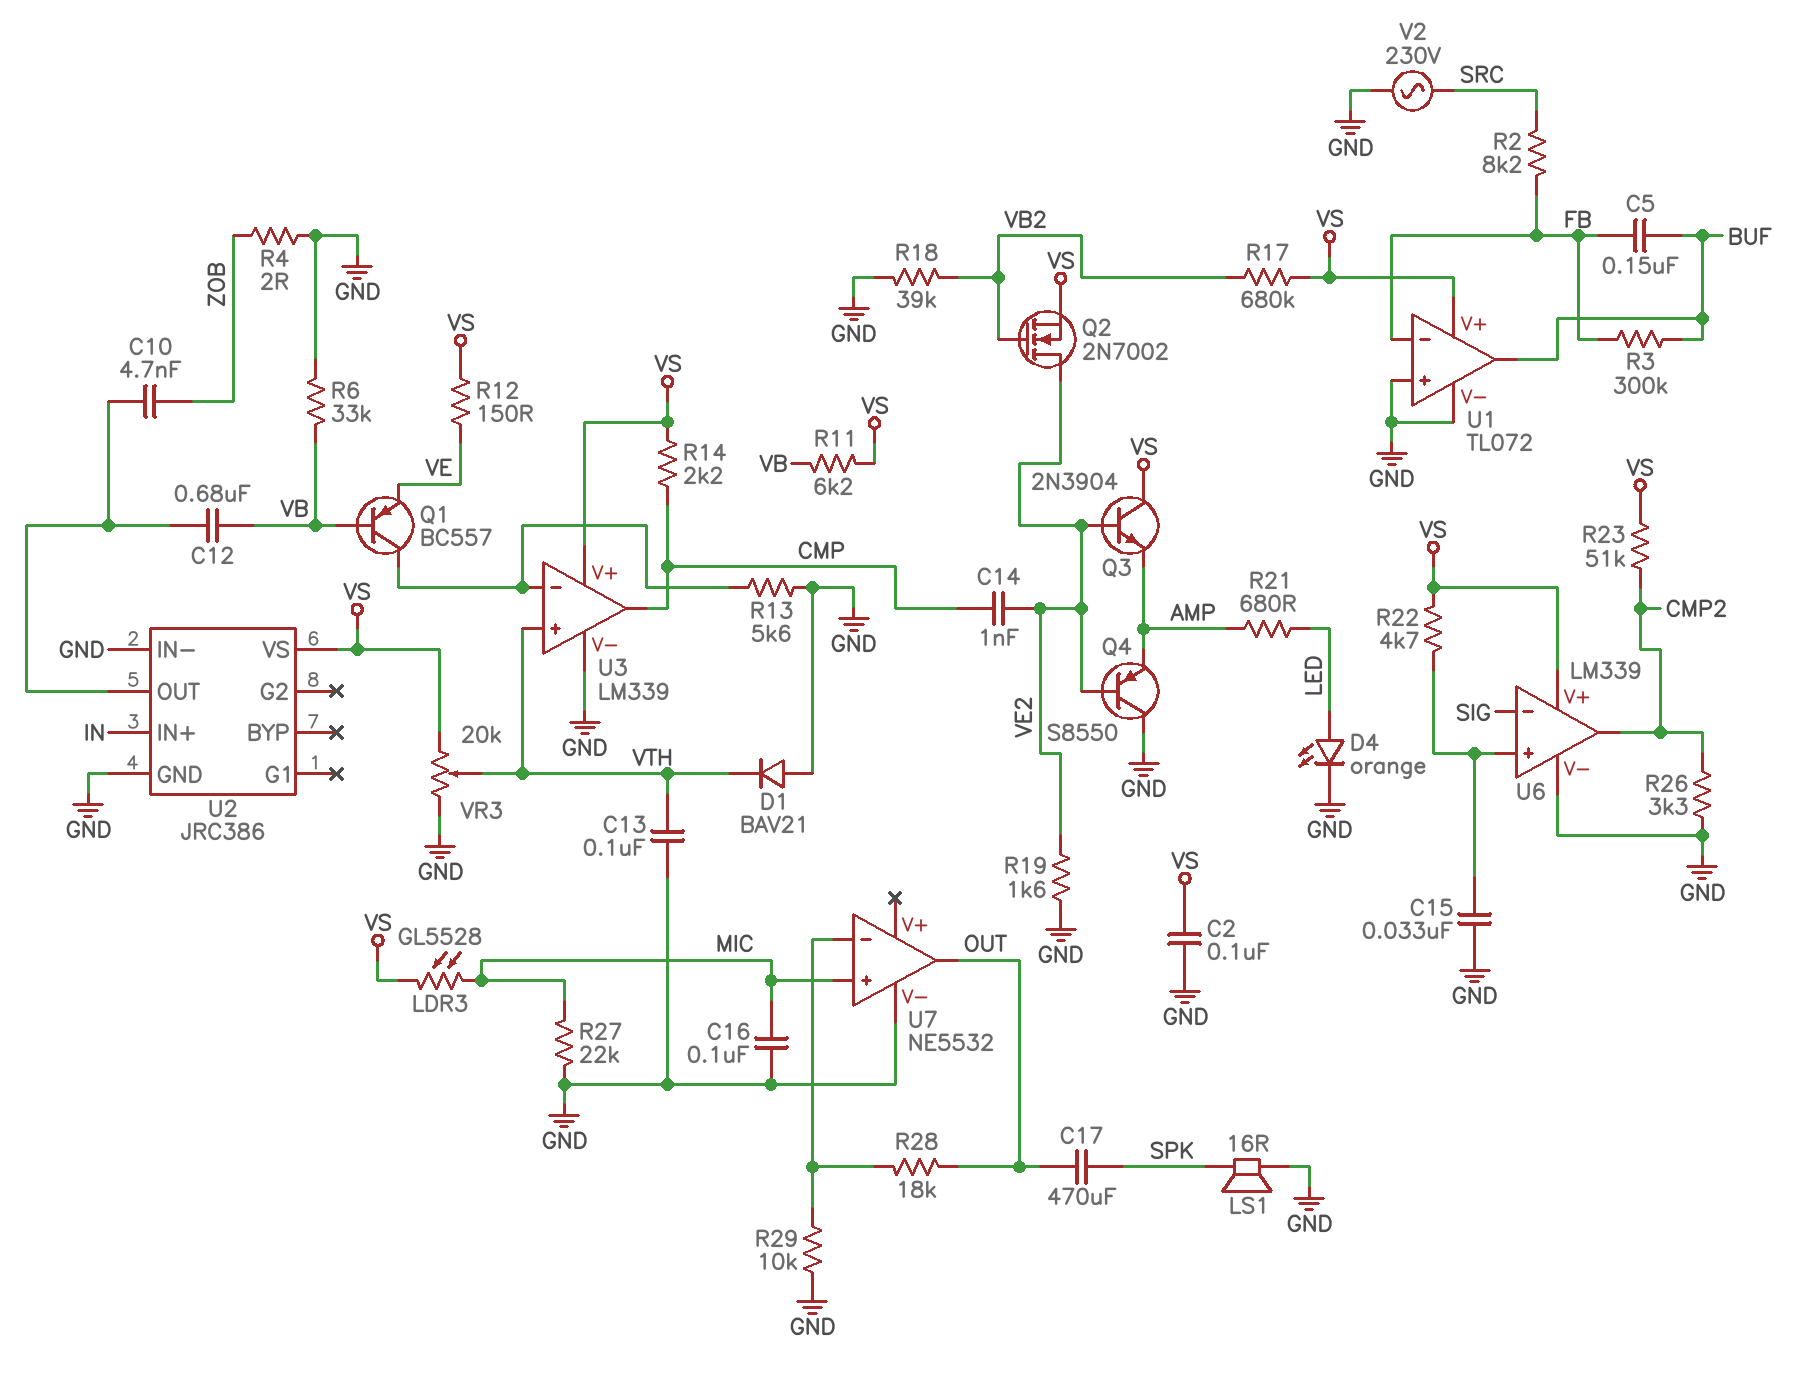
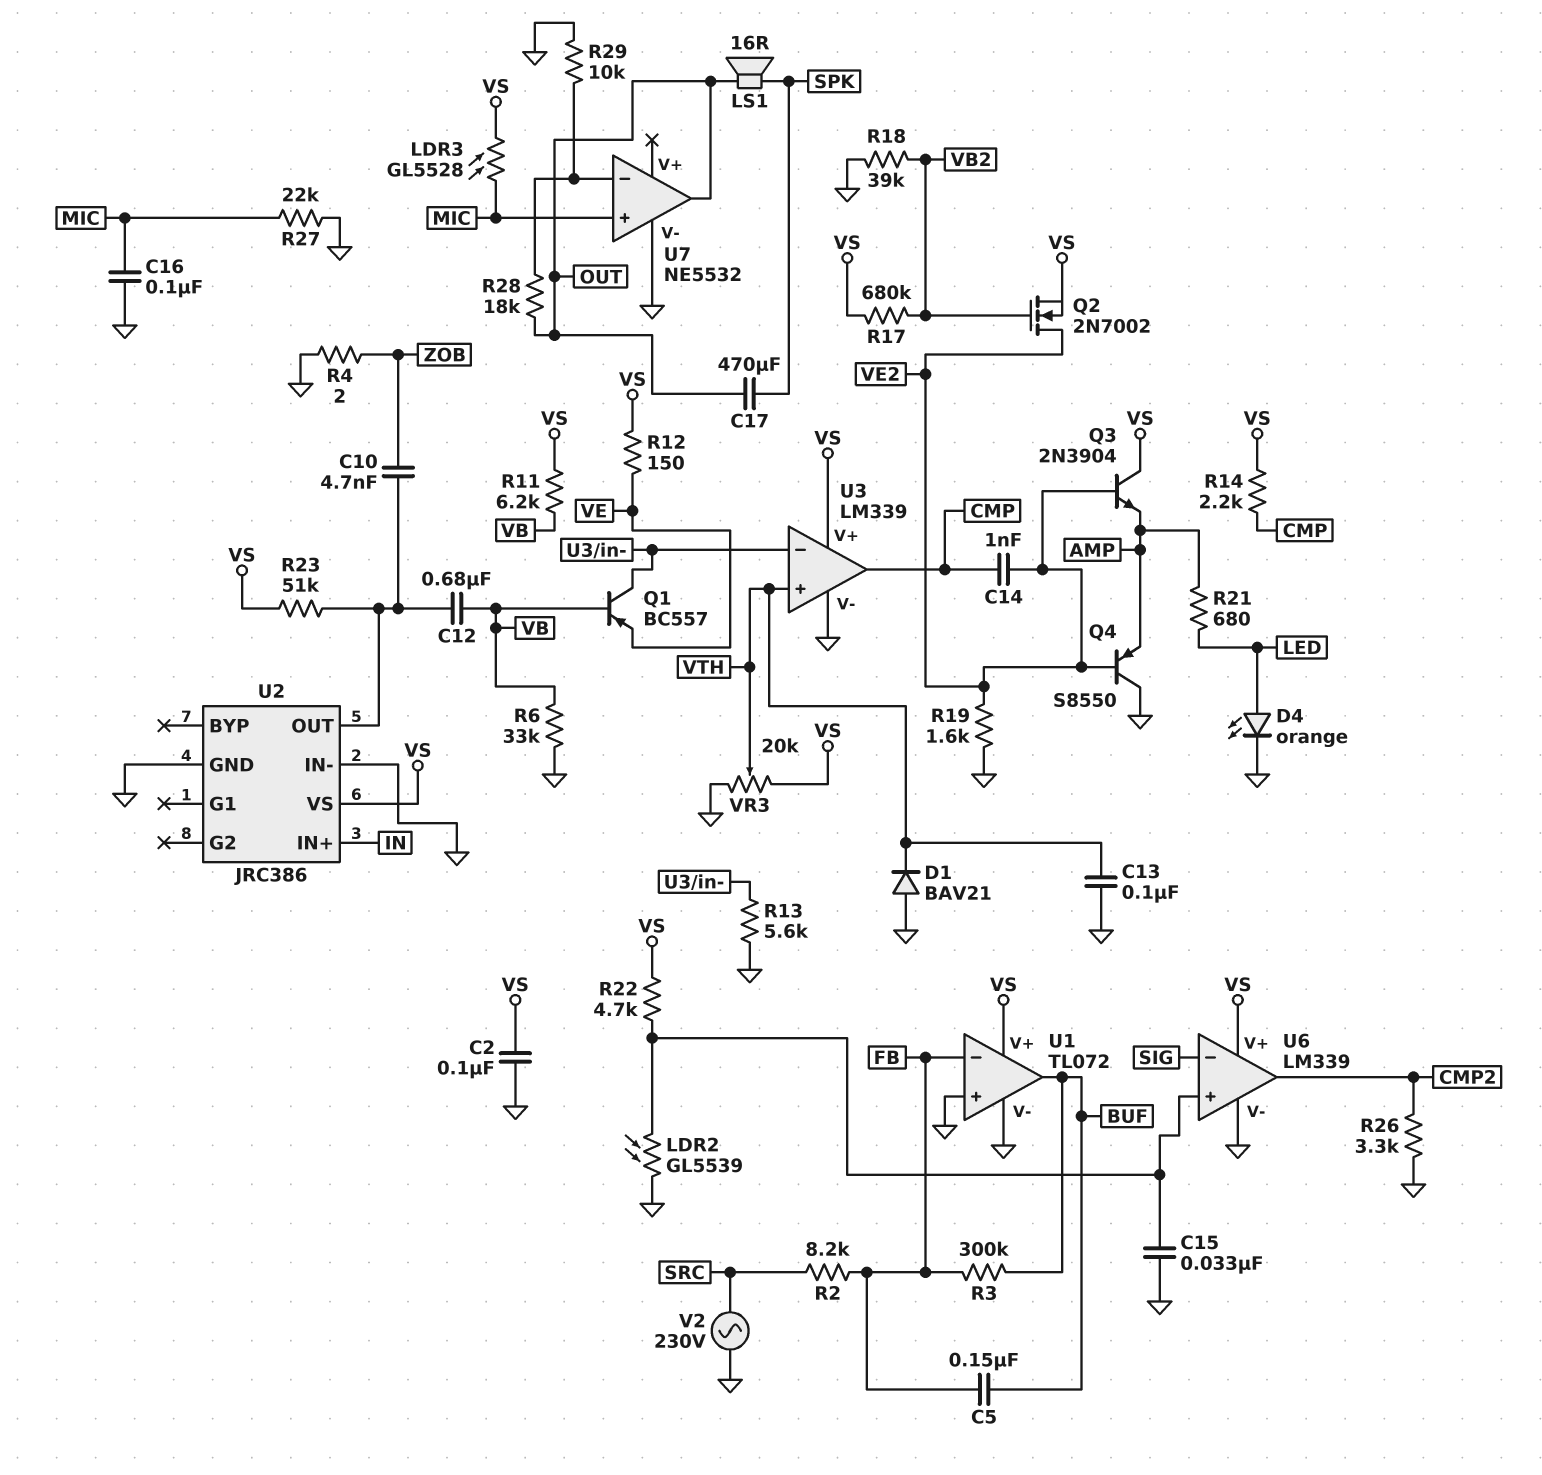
LDR2: none -> GL5539 (GND, U6/in+)
LS1: speaker 16R (GND, SPK) -> speaker 16R (OUT, SPK)
R23: 51k (CMP2, VS) -> 51k (U2/OUT, VS)

